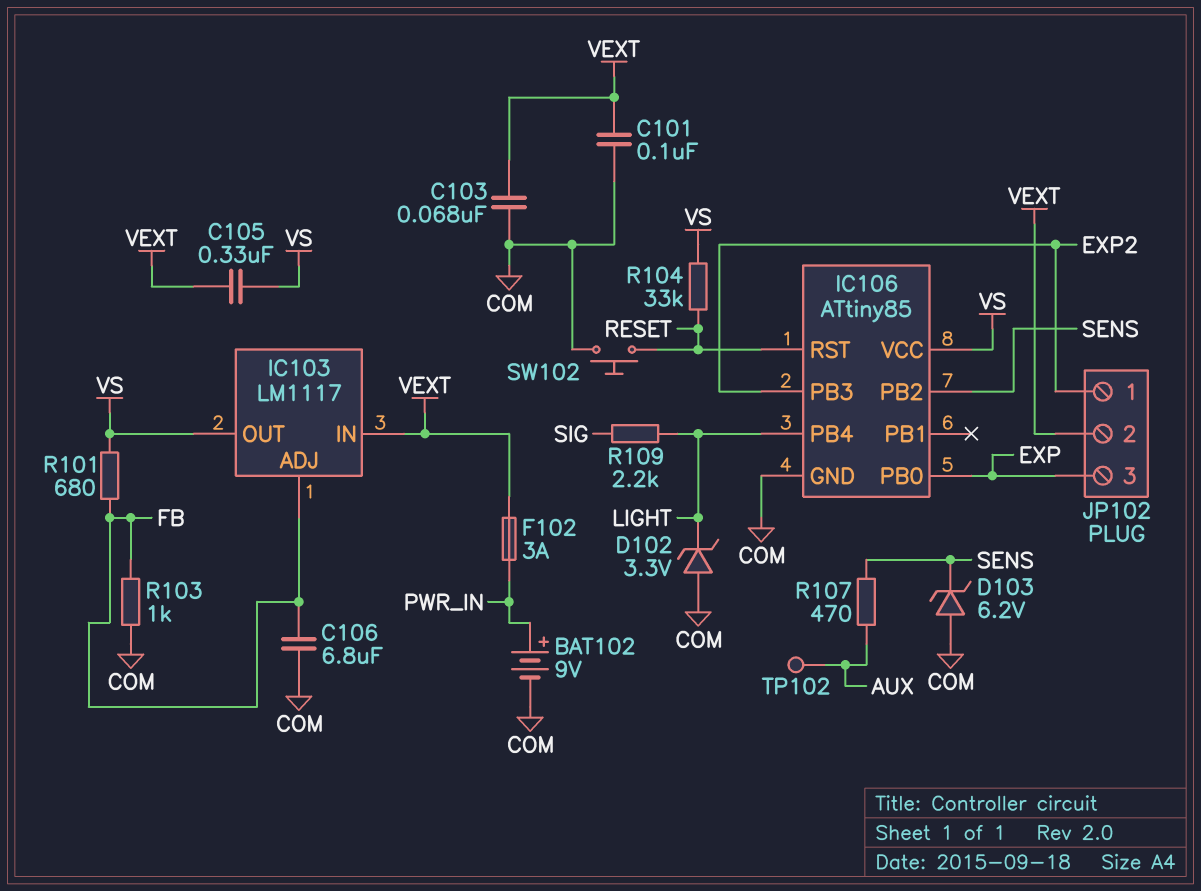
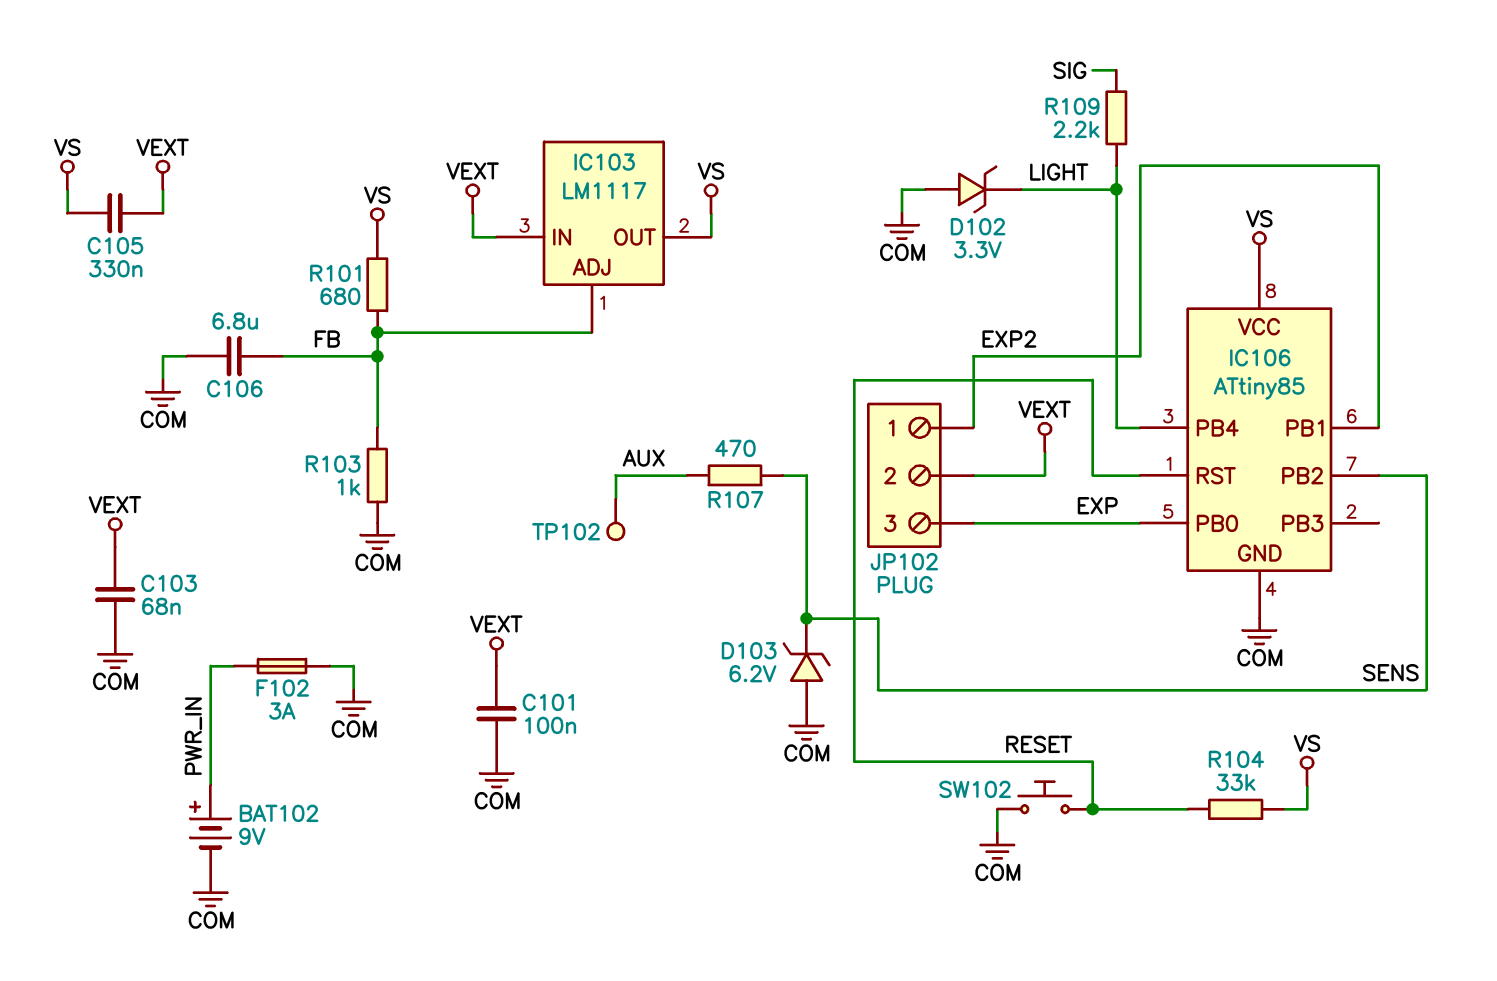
F102: 3A (PWR_IN, VEXT) -> 3A (COM, PWR_IN)
IC106 pin PB1: none -> EXP2
IC106 pin PB3: EXP2 -> none

